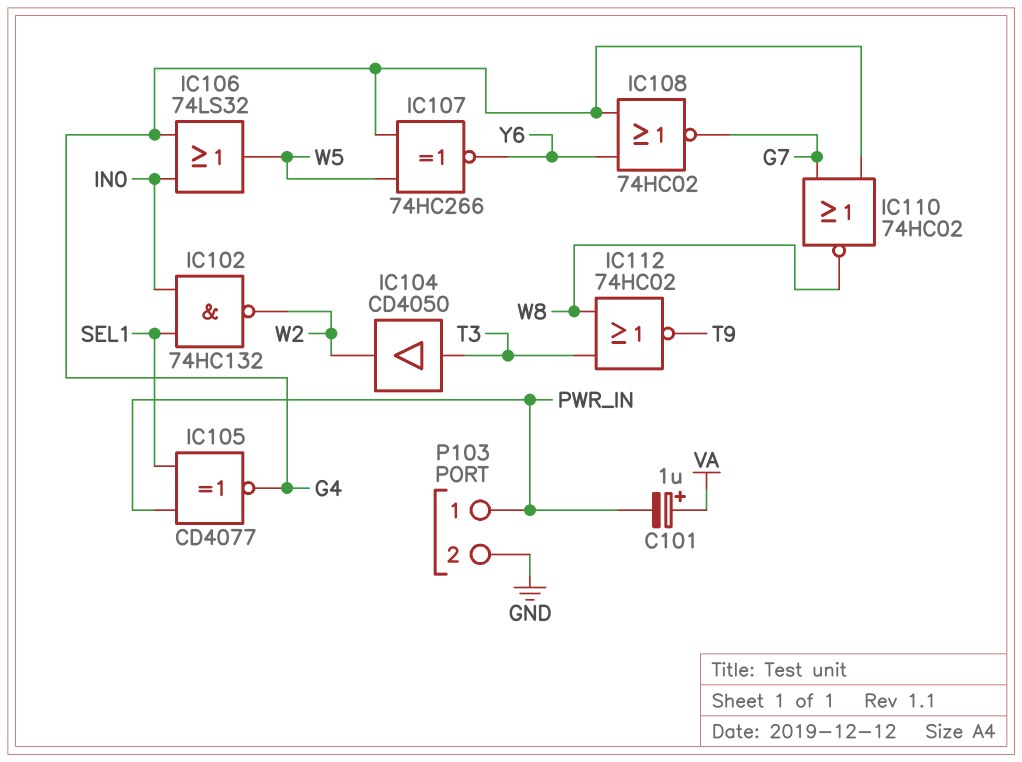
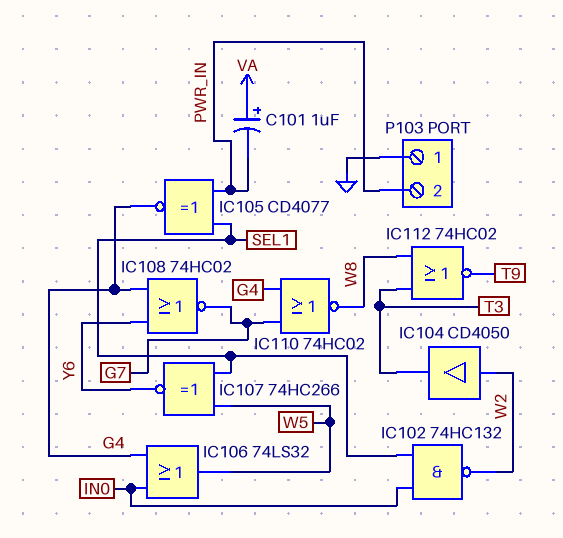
IC104: buffer CD4050 (in T3, out W2) -> buffer CD4050 (in W2, out T3)
IC107: XNOR 74HC266 (in G4, in W5, out Y6) -> XNOR 74HC266 (in SEL1, in W5, out Y6)
P103 pin 1: PWR_IN -> GND
P103 pin 2: GND -> PWR_IN

